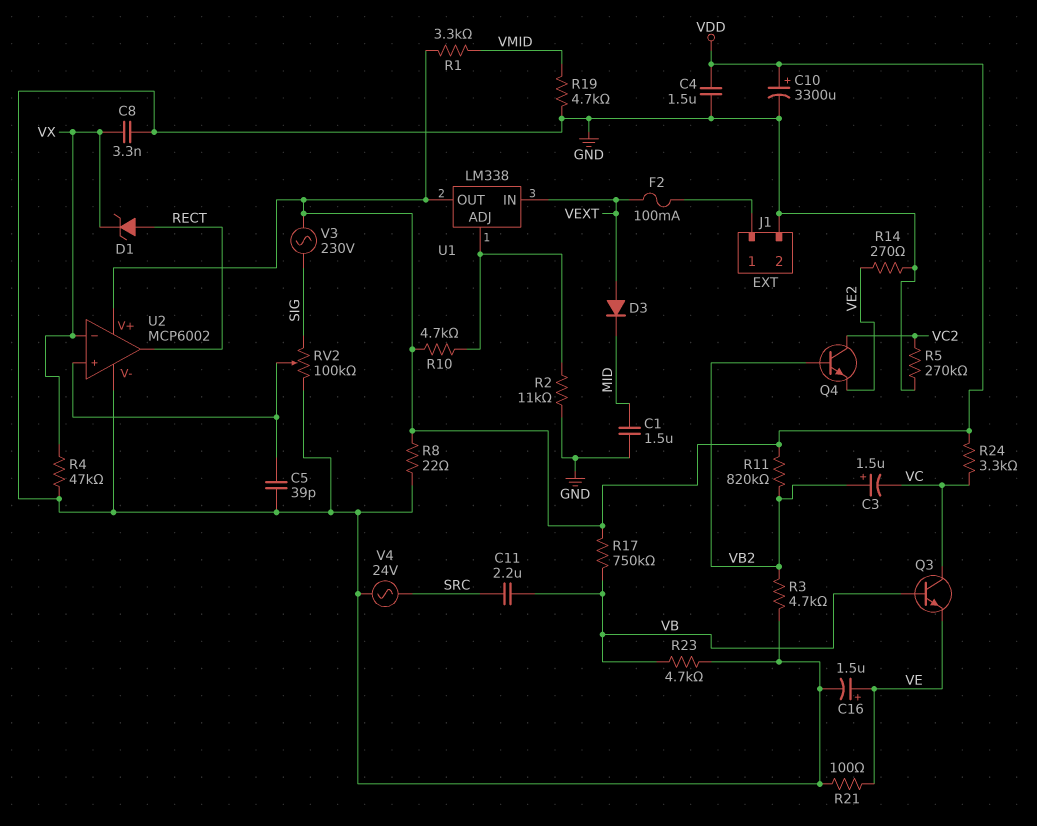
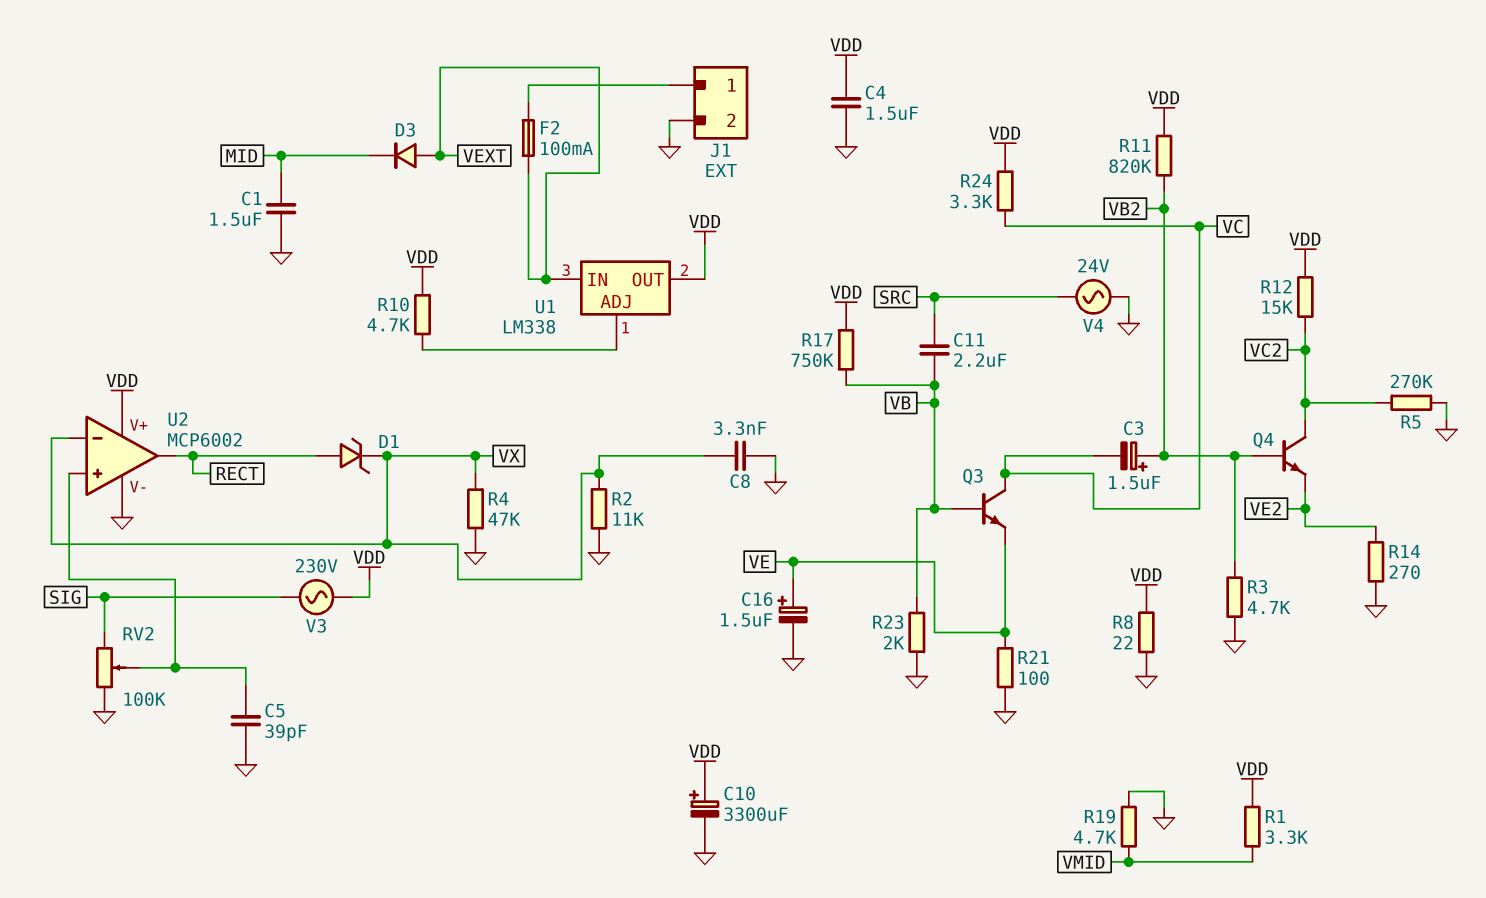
R2: 11k (GND, U1/ADJ) -> 11k (GND, VX)
R12: none -> 15k (VC2, VDD)
R23: 4.7k (GND, VB) -> 2k (GND, VB)

